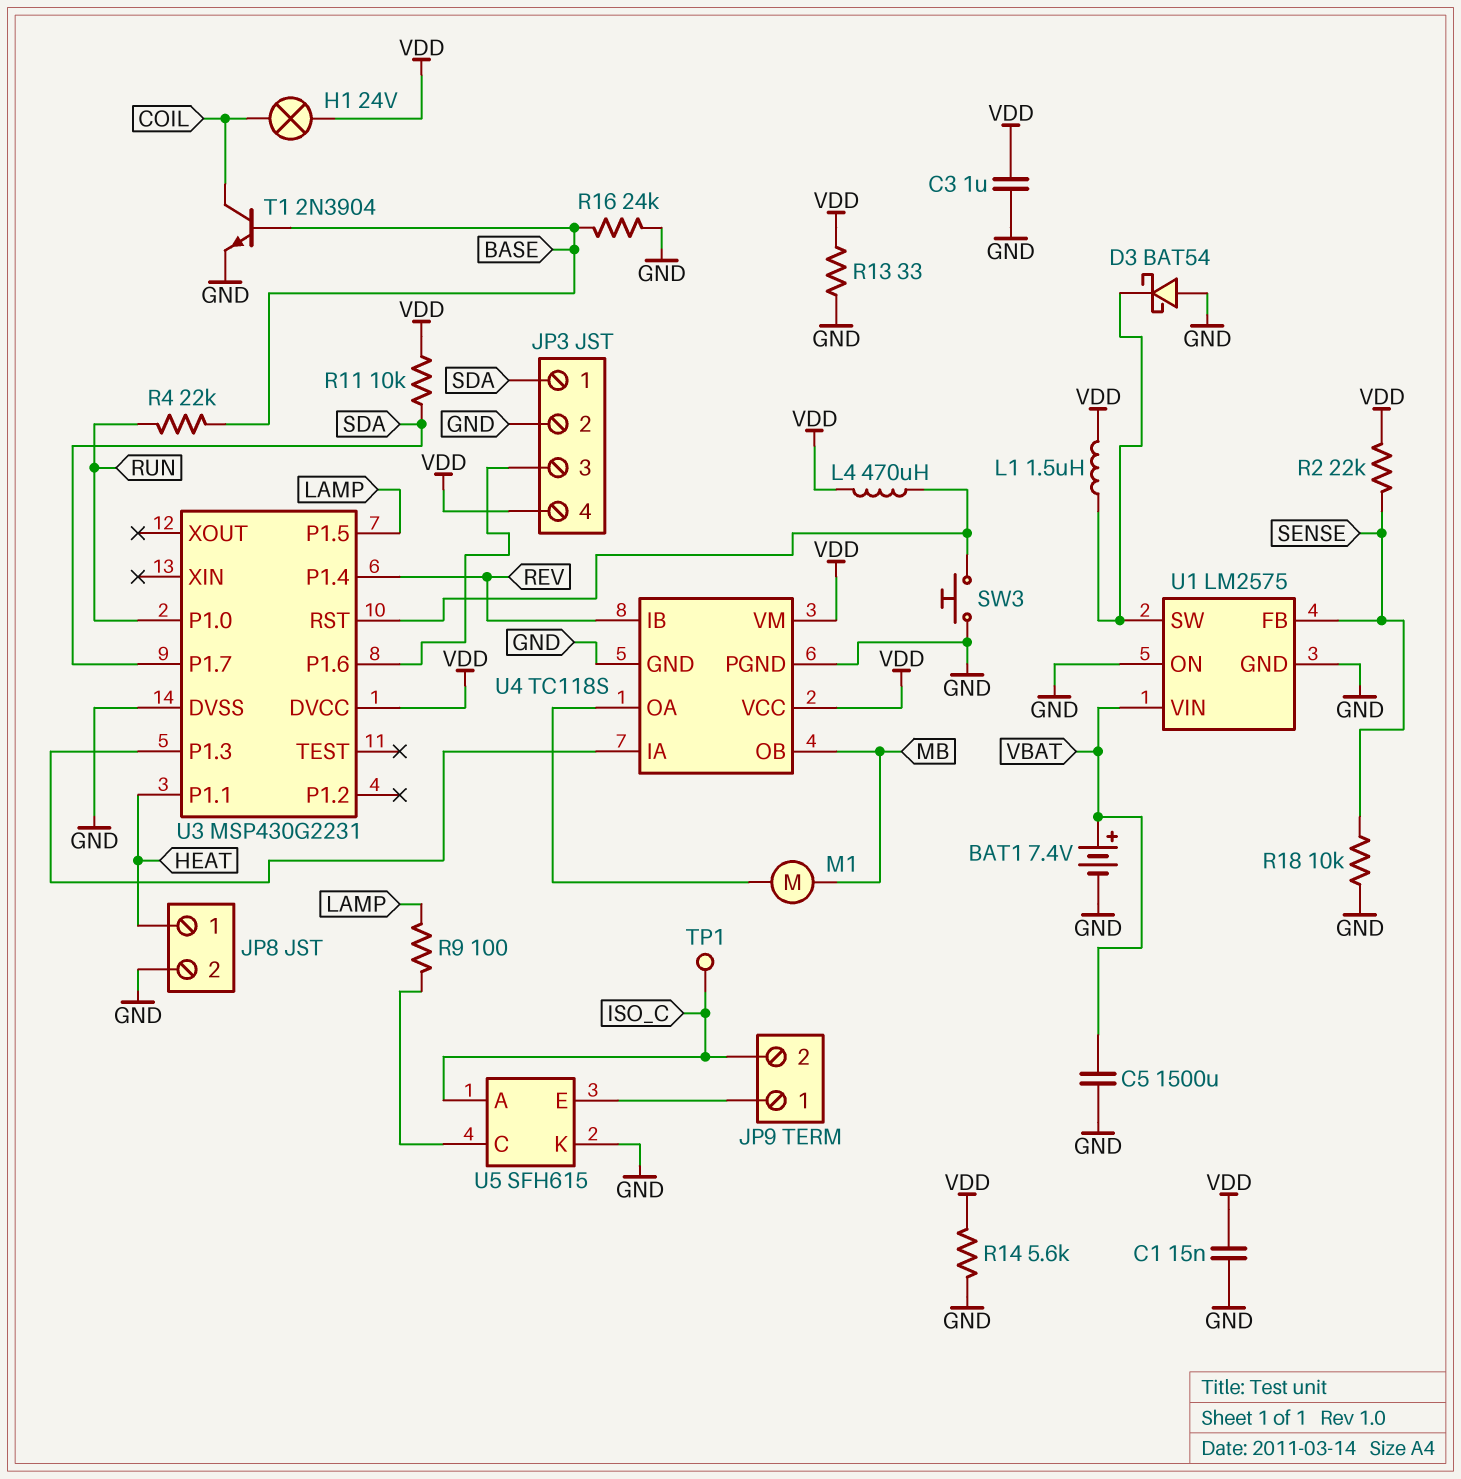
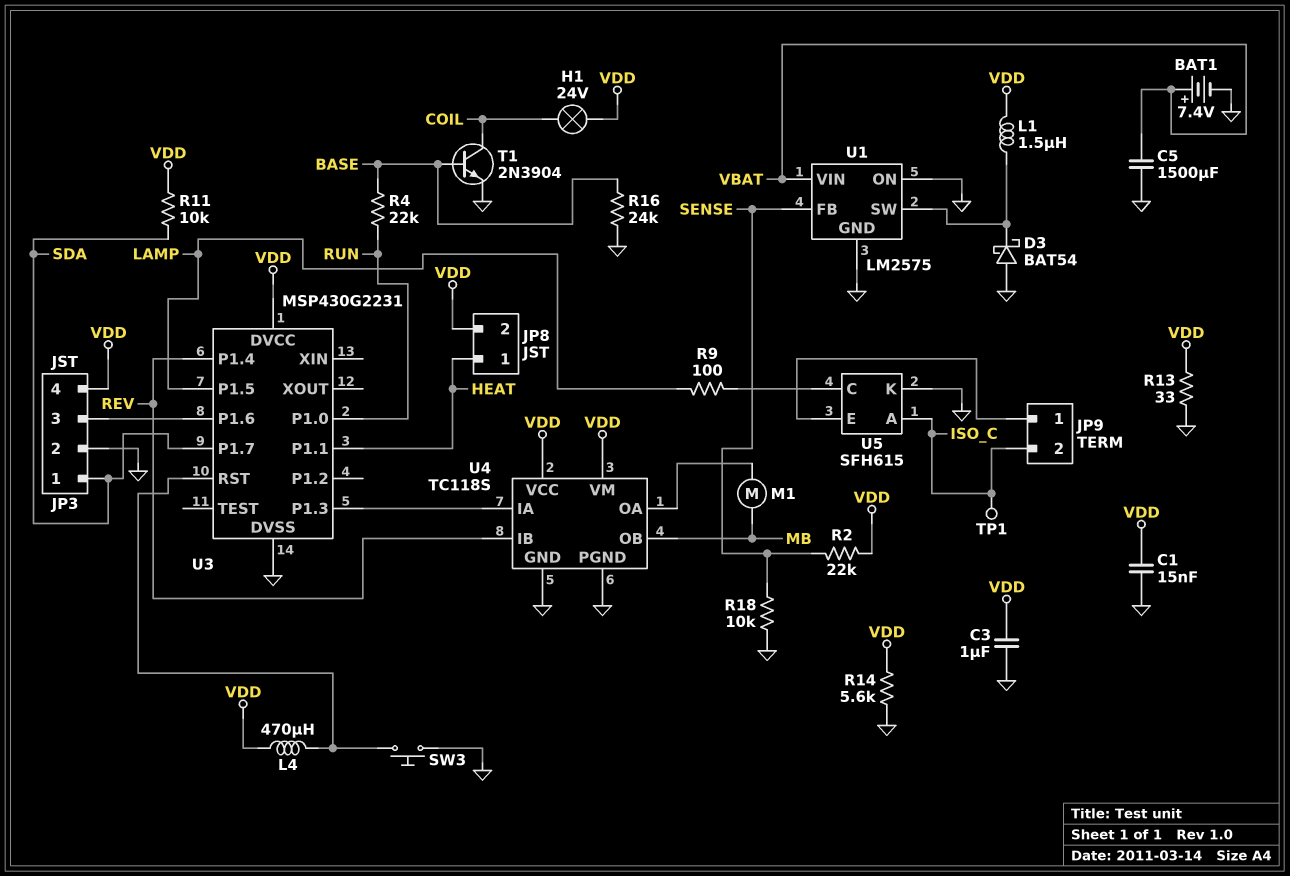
JP8 pin 2: GND -> VDD

